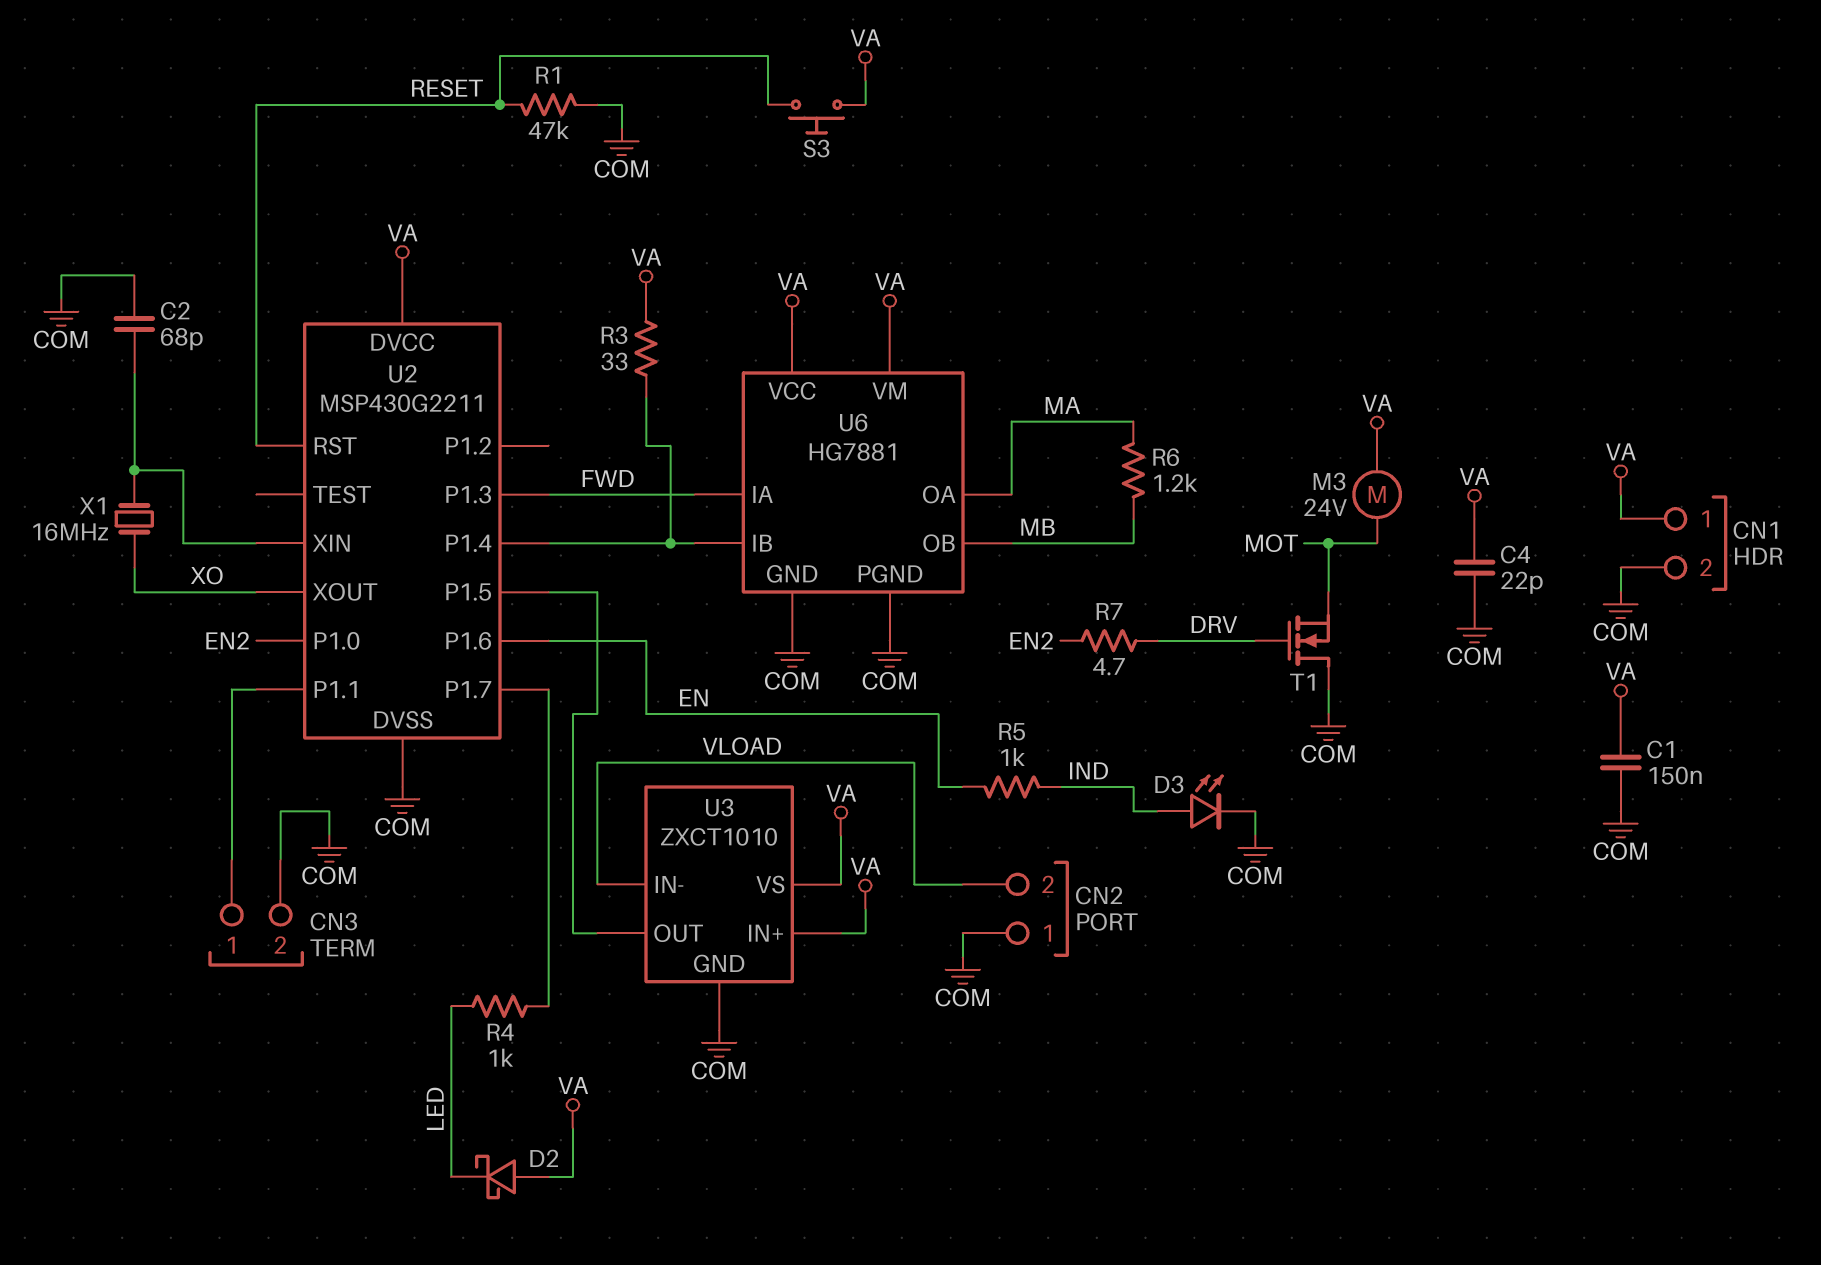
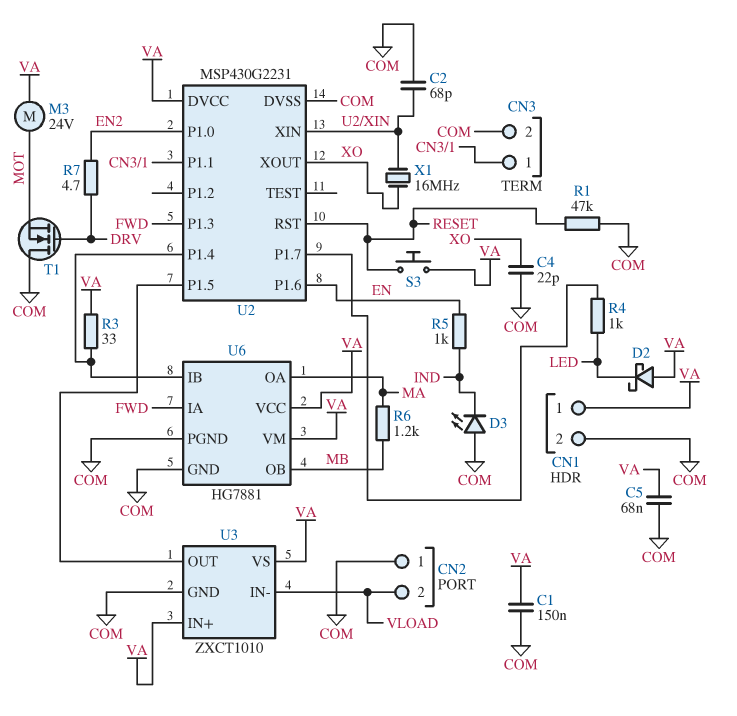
C4: 22pF (COM, VA) -> 22pF (COM, XO)
C5: none -> 68nF (COM, VA)
D3: LED (A IND, K COM) -> LED (A COM, K IND)
U2: MSP430G2211 -> MSP430G2231

